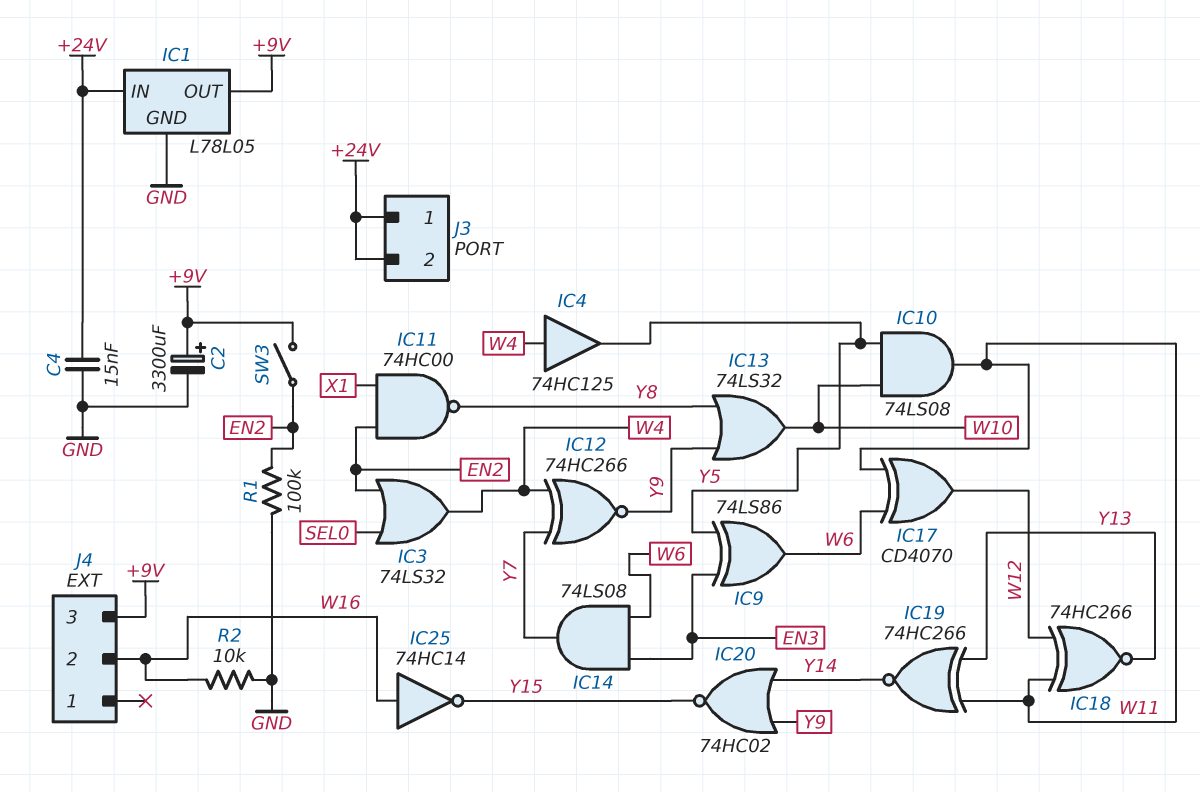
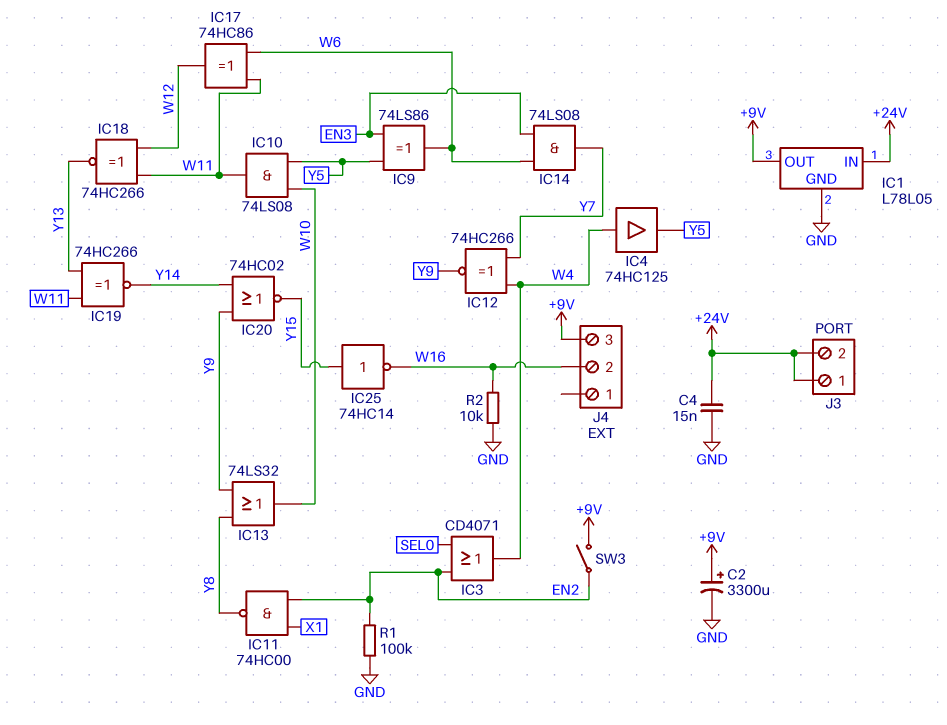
IC3: OR 74LS32 (in EN2, in SEL0, out W4) -> OR CD4071 (in EN2, in SEL0, out W4)
IC17: XOR CD4070 (in W6, in W11, out W12) -> XOR 74HC86 (in W6, in W11, out W12)
IC25: NOT 74HC14 (in W16, out Y15) -> NOT 74HC14 (in Y15, out W16)

